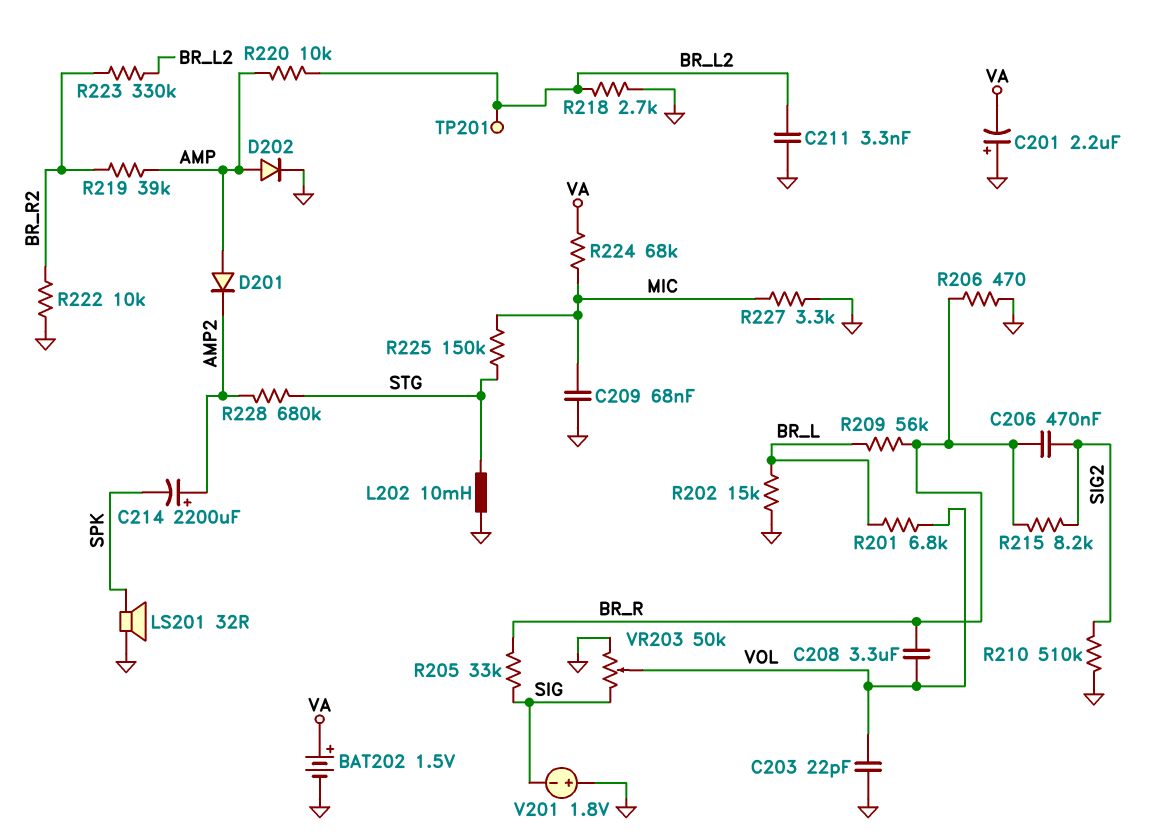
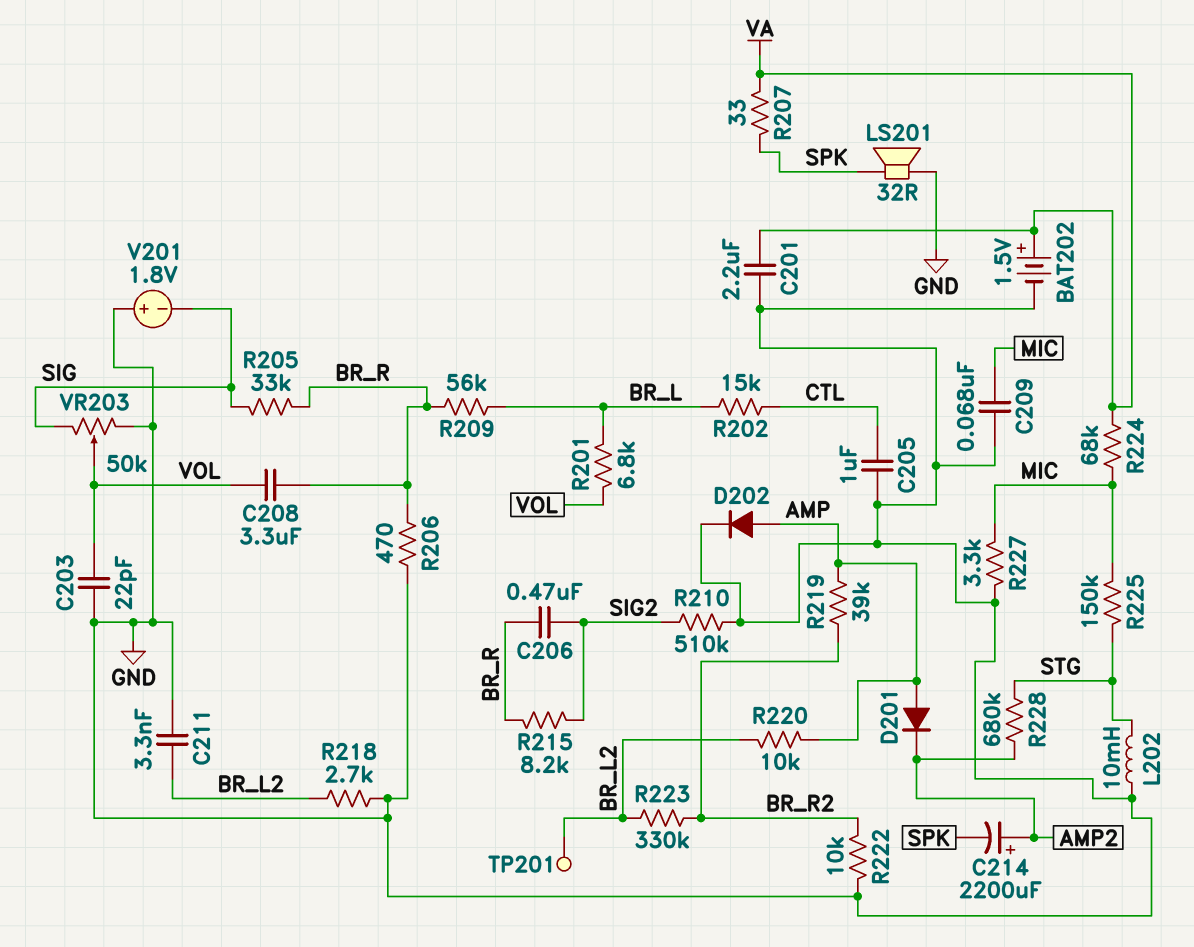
C201: 2.2uF (plus GND, minus VA) -> 2.2uF (GND, VA)
C205: none -> 1uF (CTL, GND)
R202: 15k (BR_L, GND) -> 15k (BR_L, CTL)
R207: none -> 33 (SPK, VA)

